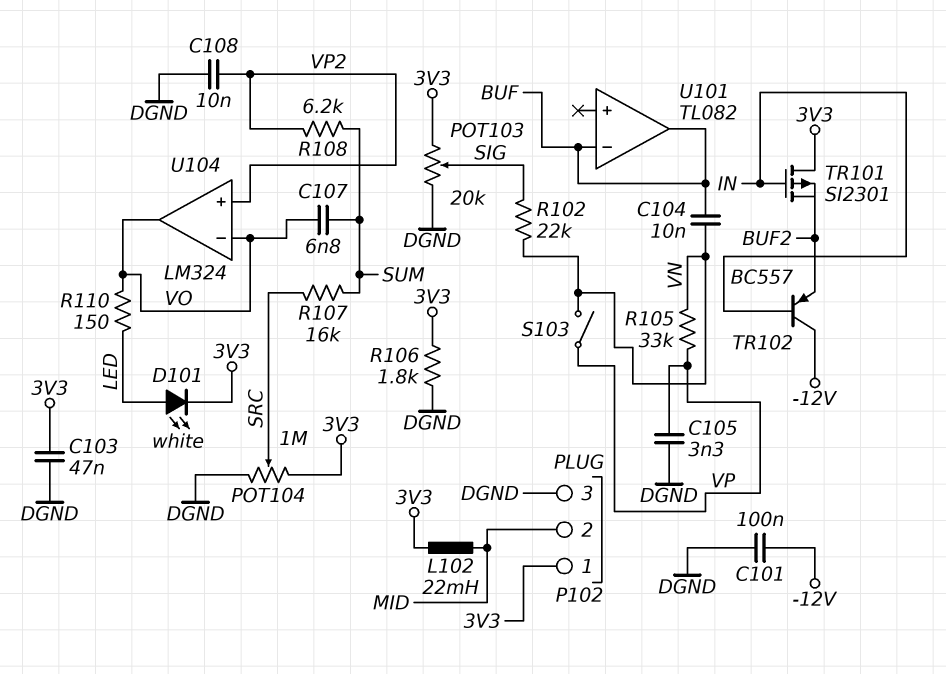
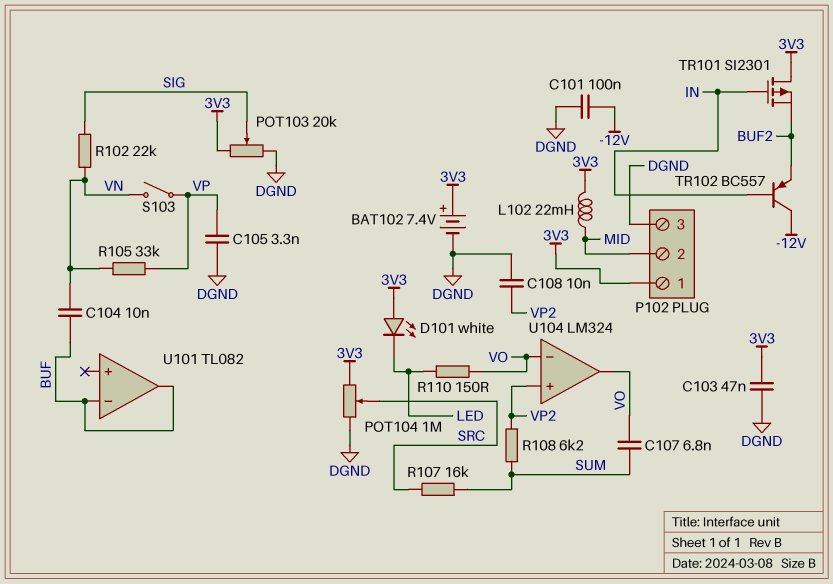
BAT102: none -> 7.4V (plus 3V3, minus DGND)
D101: LED white (A LED, K 3V3) -> LED white (A 3V3, K LED)
R106: 1.8k (3V3, DGND) -> none

